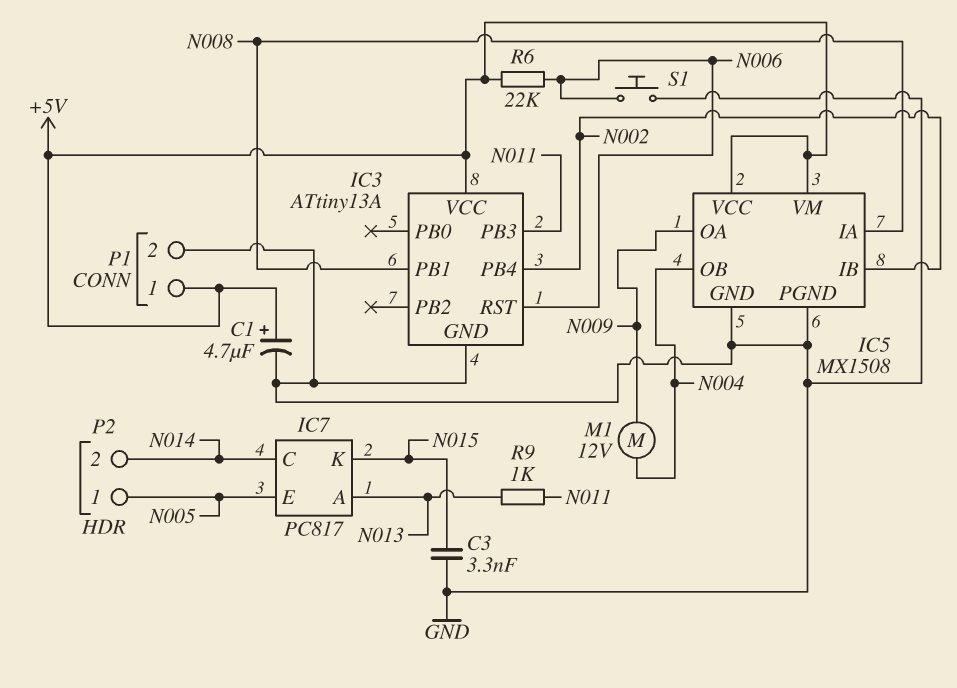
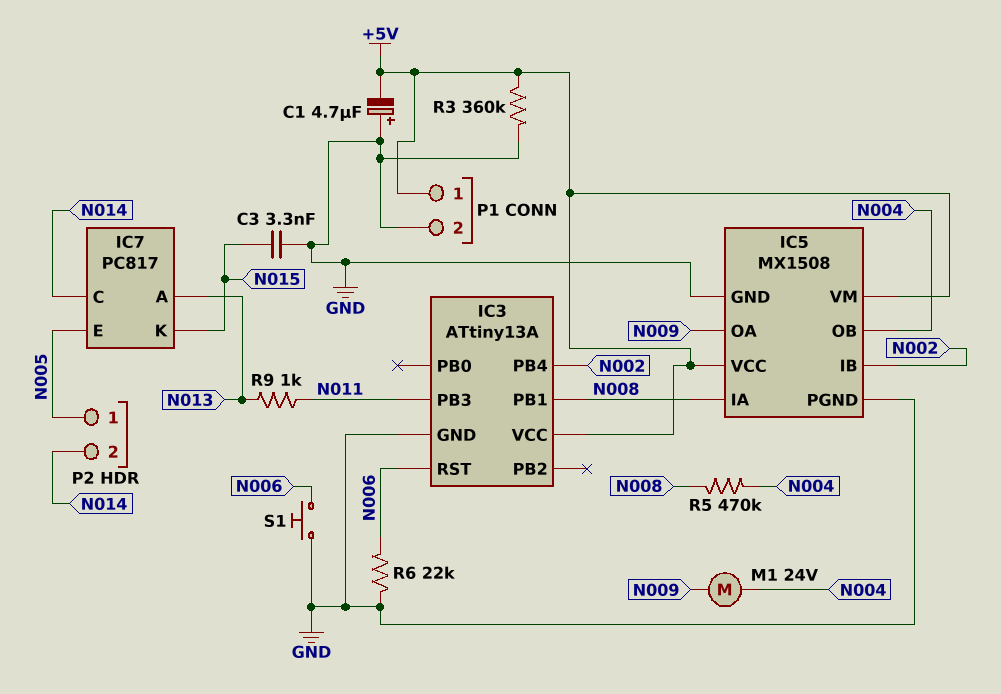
C1: 4.7uF (plus +5V, minus GND) -> 4.7uF (plus GND, minus +5V)
M1: motor 12V (N004, N009) -> motor 24V (N004, N009)
R3: none -> 360k (+5V, GND)
R5: none -> 470k (N004, N008)
R6: 22k (+5V, N006) -> 22k (GND, N006)

